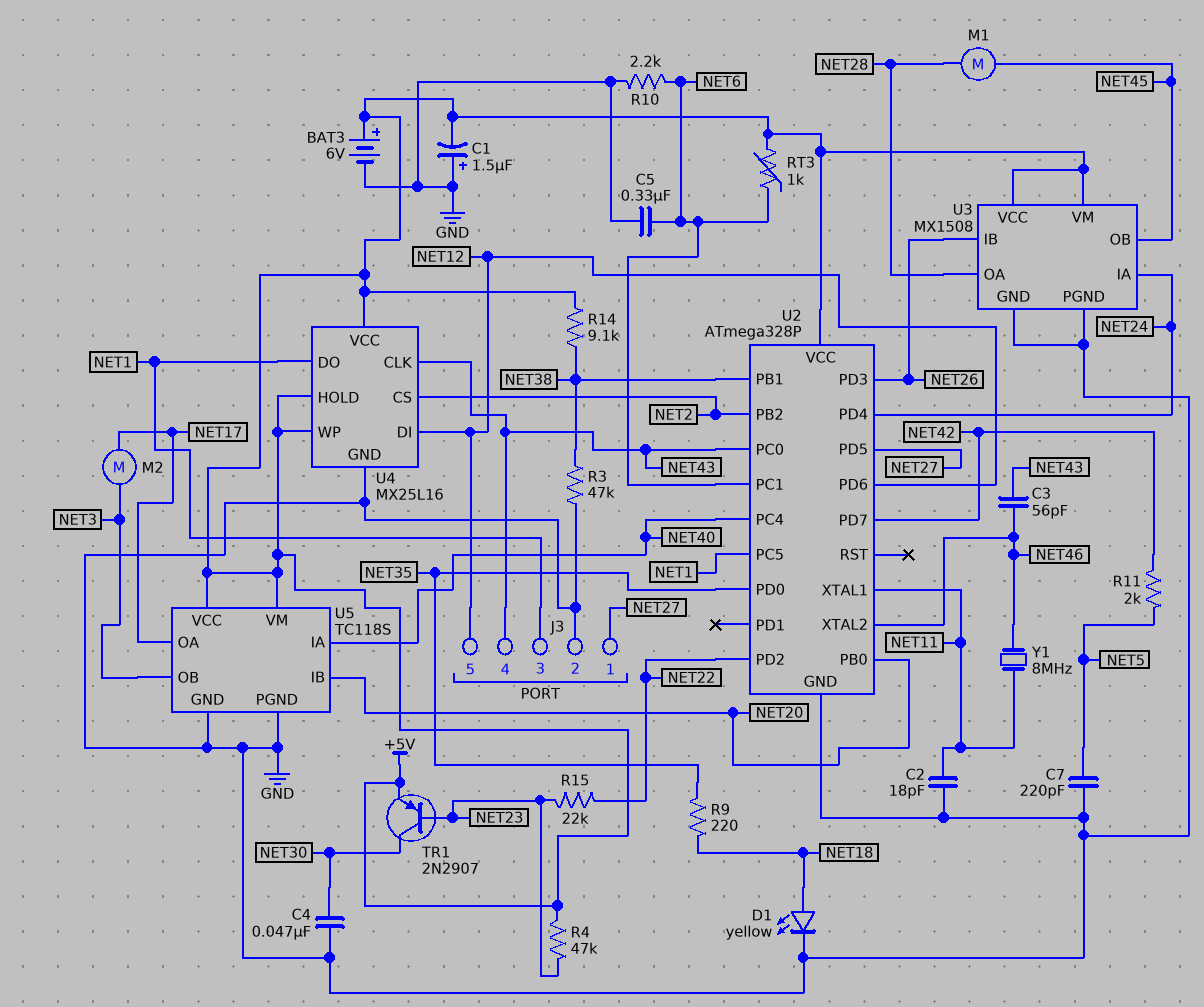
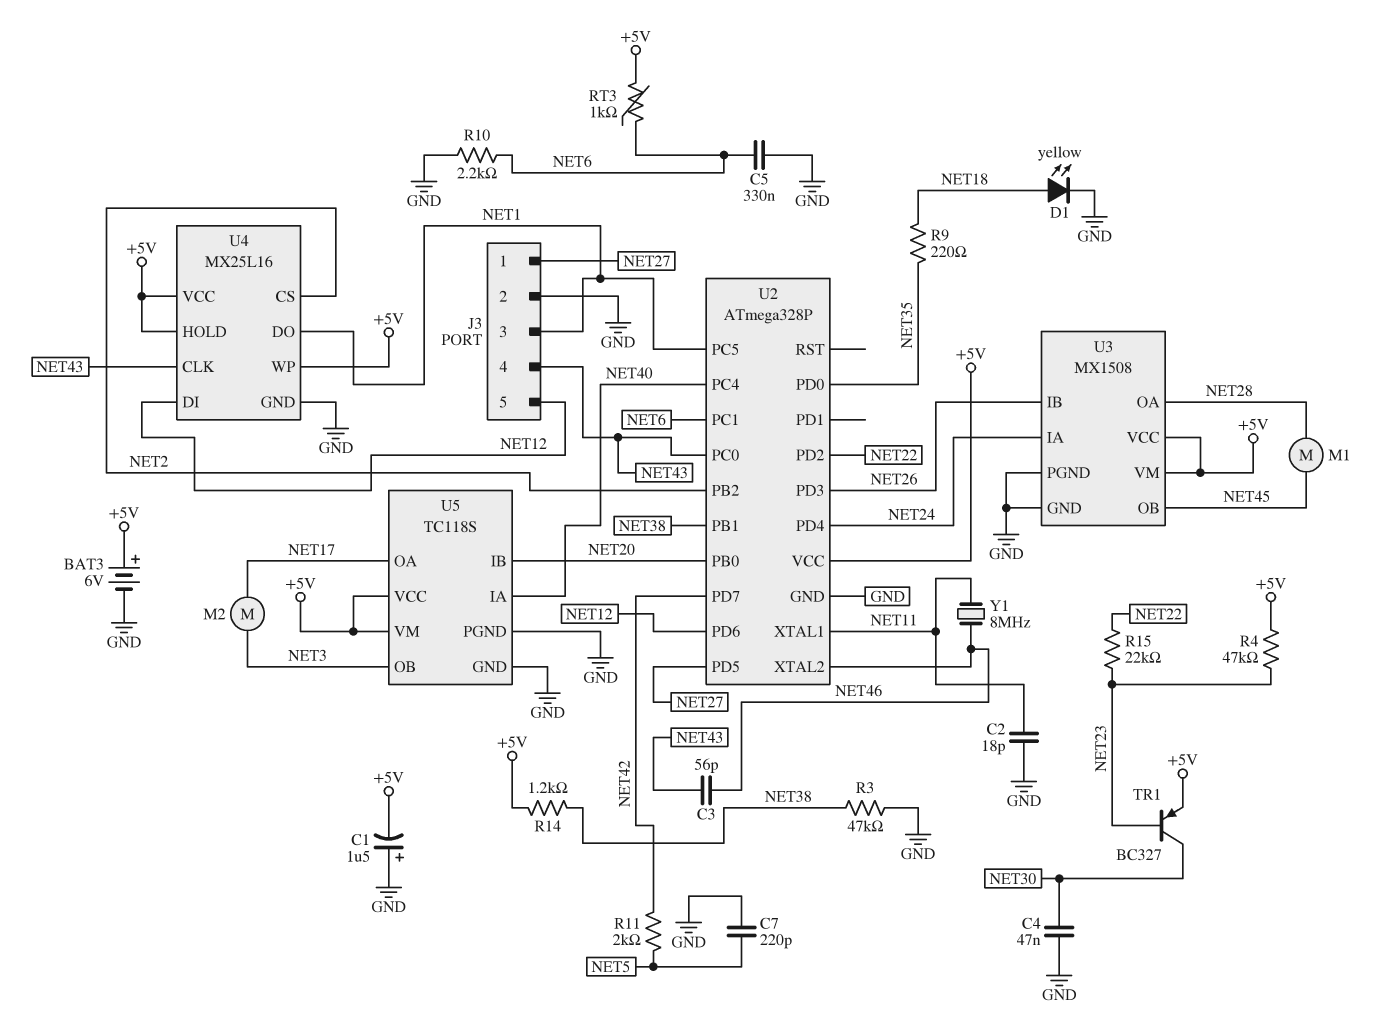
R14: 9.1k (+5V, NET38) -> 1.2k (+5V, NET38)
TR1: PNP 2N2907 (B NET23, C NET30, E +5V) -> PNP BC327 (B NET23, C NET30, E +5V)

